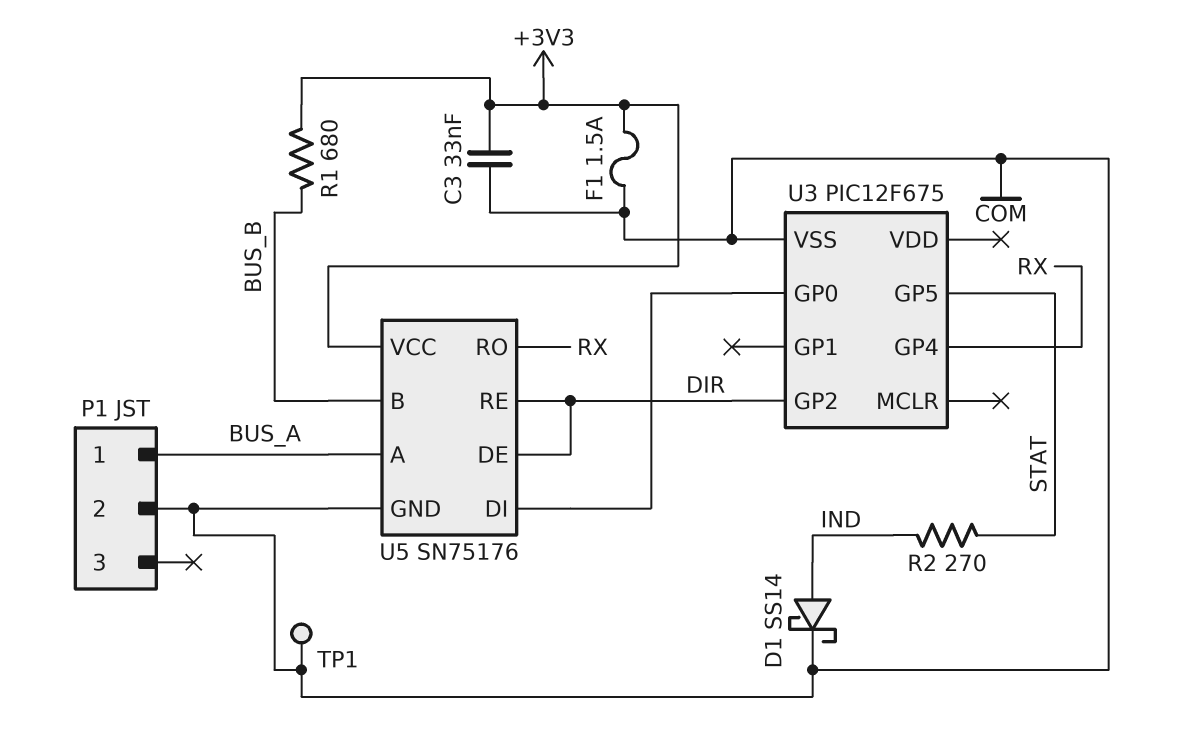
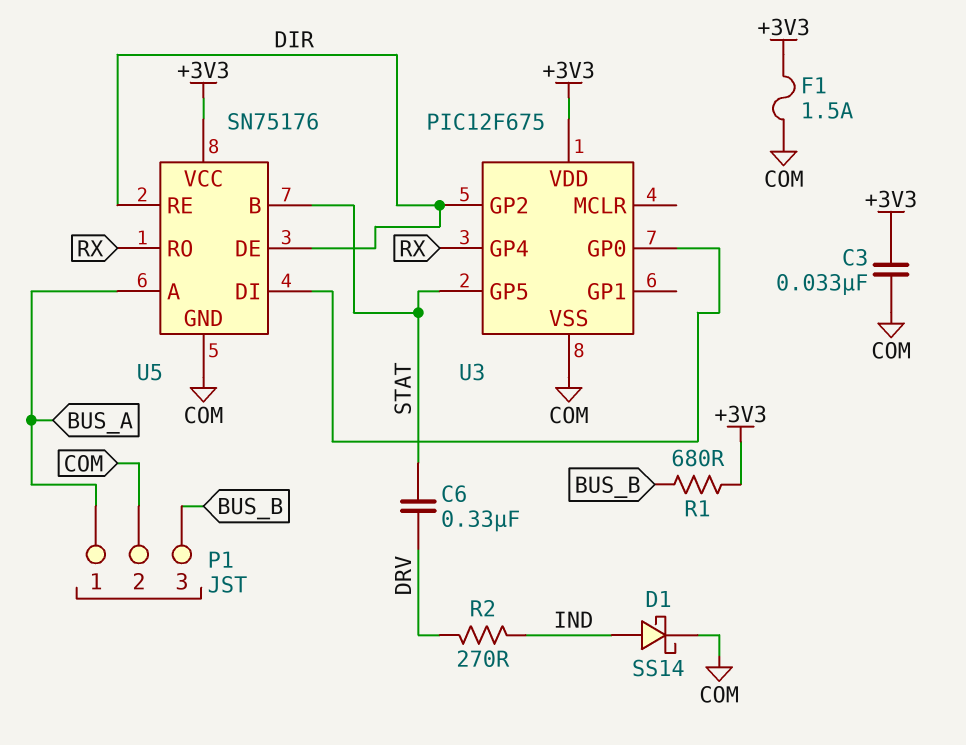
C6: none -> 330nF (DRV, STAT)
P1 pin 3: none -> BUS_B
R2: 270 (IND, STAT) -> 270 (DRV, IND)
TP1: test point (COM) -> none
U3 pin VDD: none -> +3V3
U5 pin B: BUS_B -> STAT

